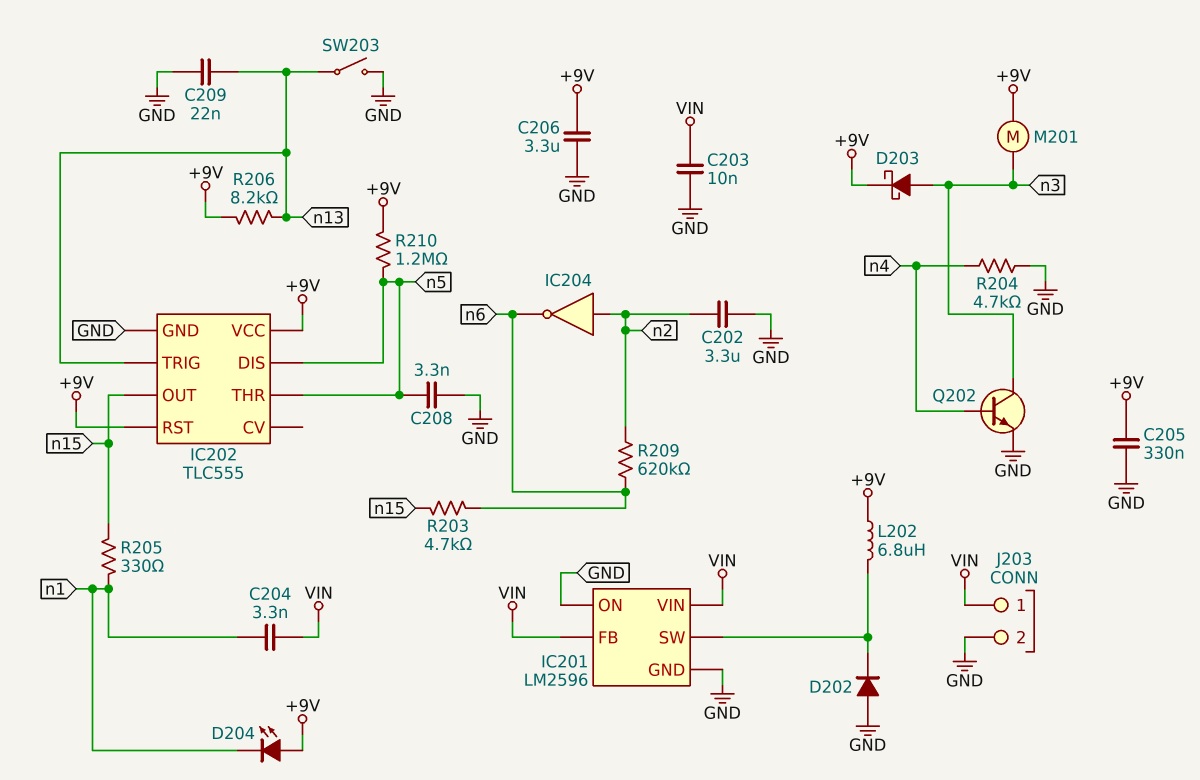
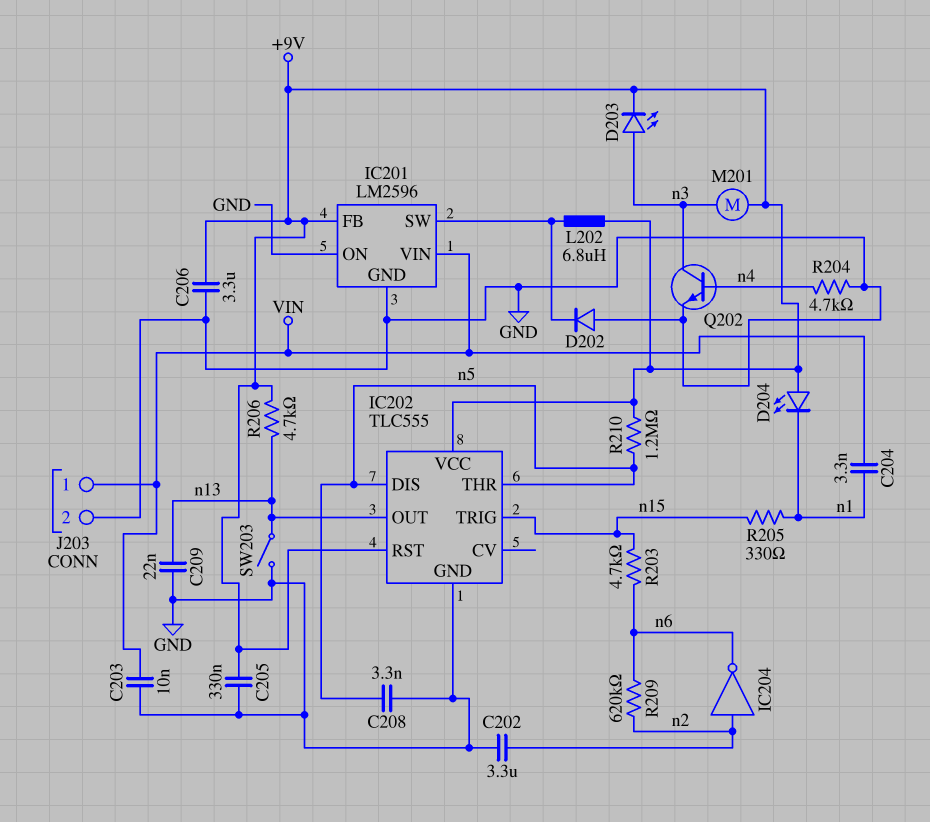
D203: schottky (A n3, K +9V) -> LED (A n3, K +9V)
IC201 pin FB: VIN -> +9V
IC202 pin OUT: n15 -> n13
IC202 pin TRIG: n13 -> n15
R206: 8.2k (+9V, n13) -> 4.7k (+9V, n13)

